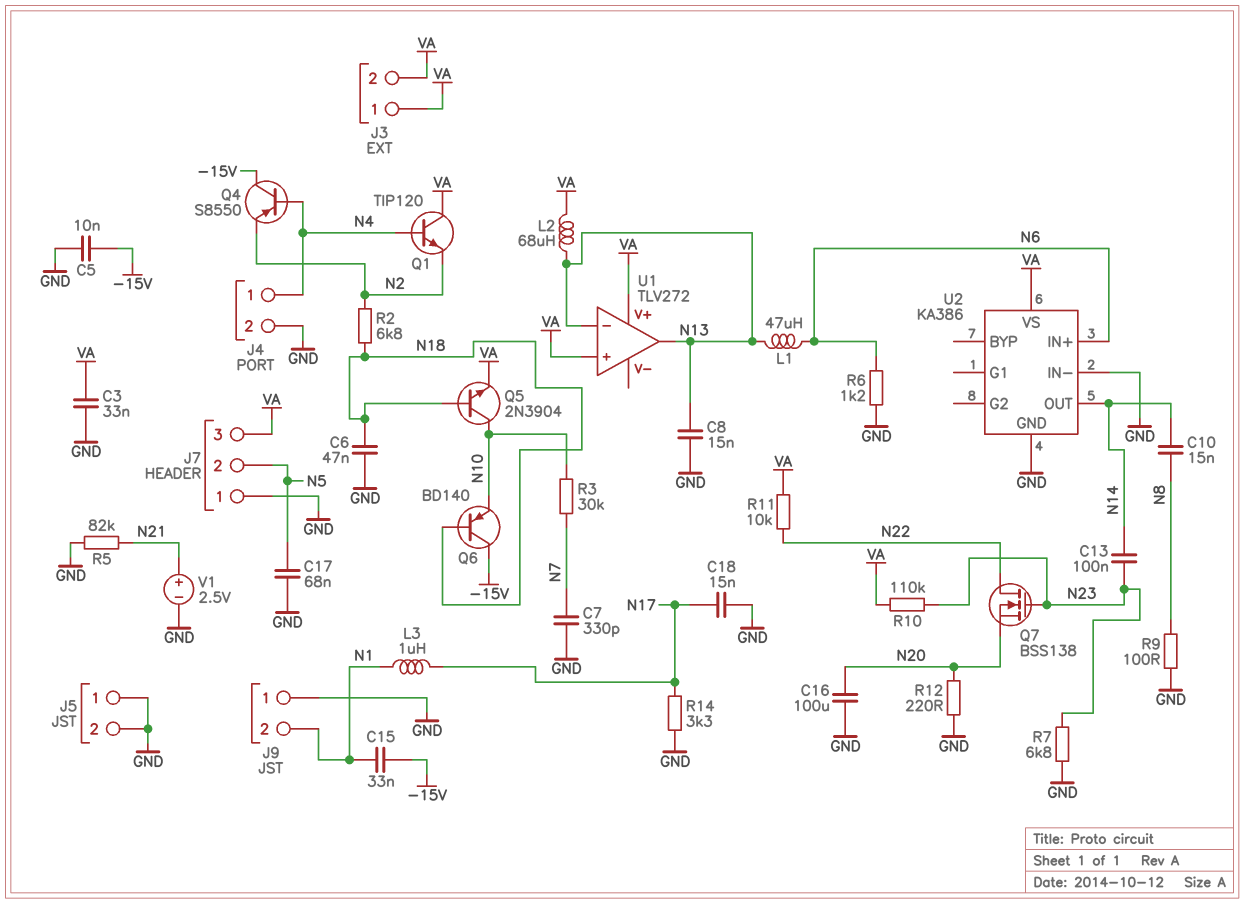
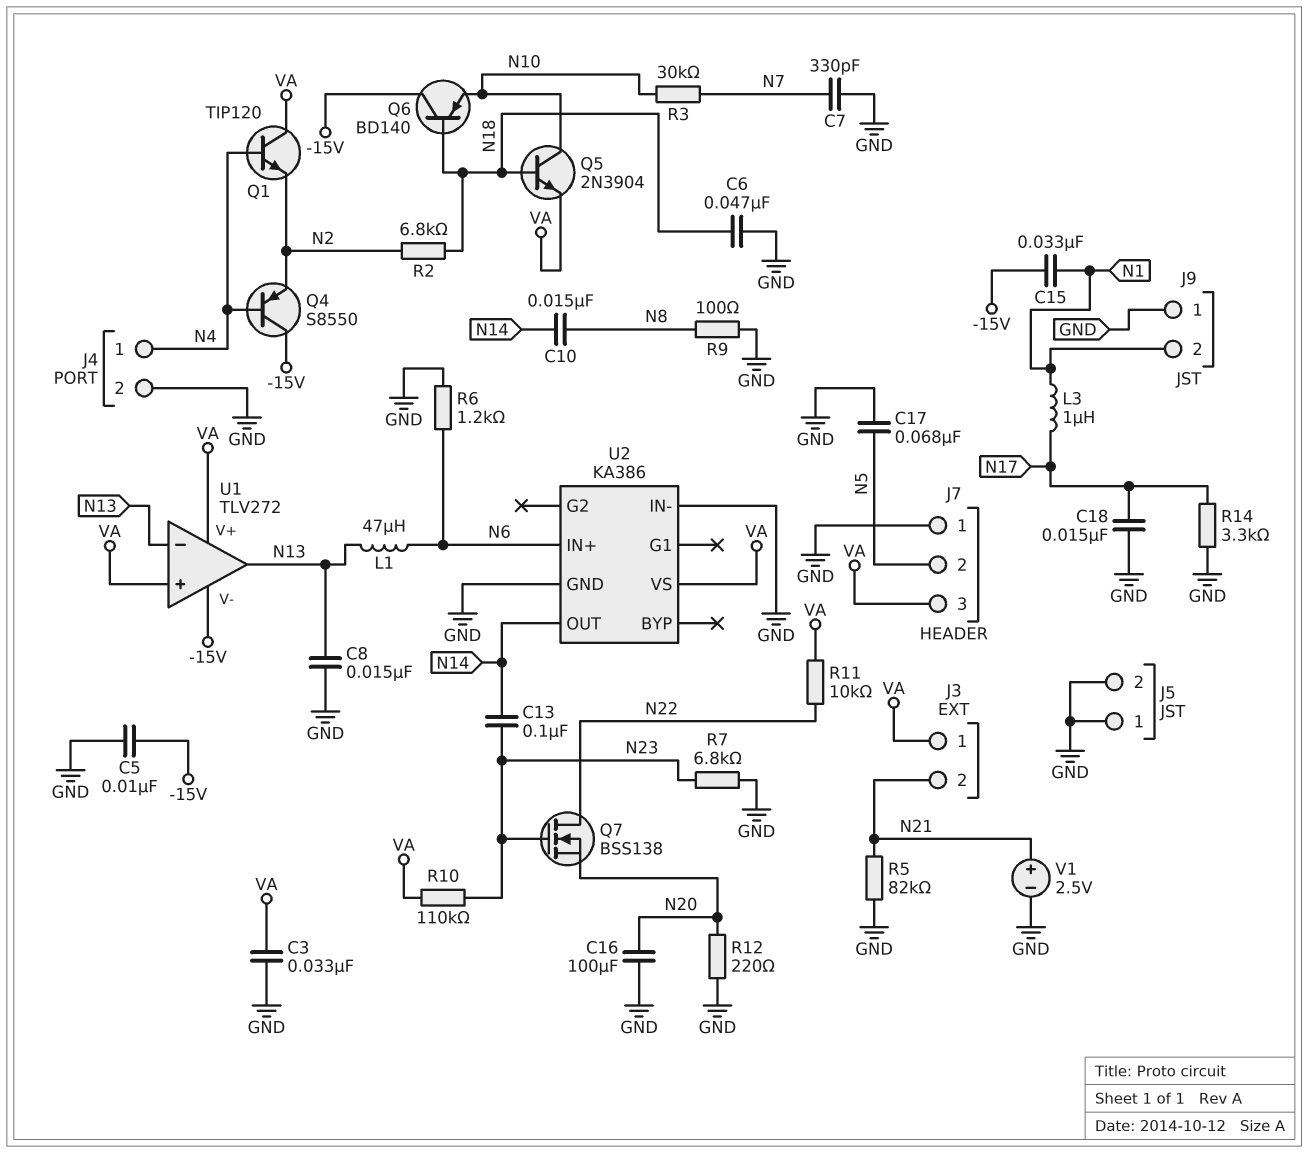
J3 pin 2: VA -> N21
L2: 68uH (N13, VA) -> none
U1 pin V-: none -> -15V

